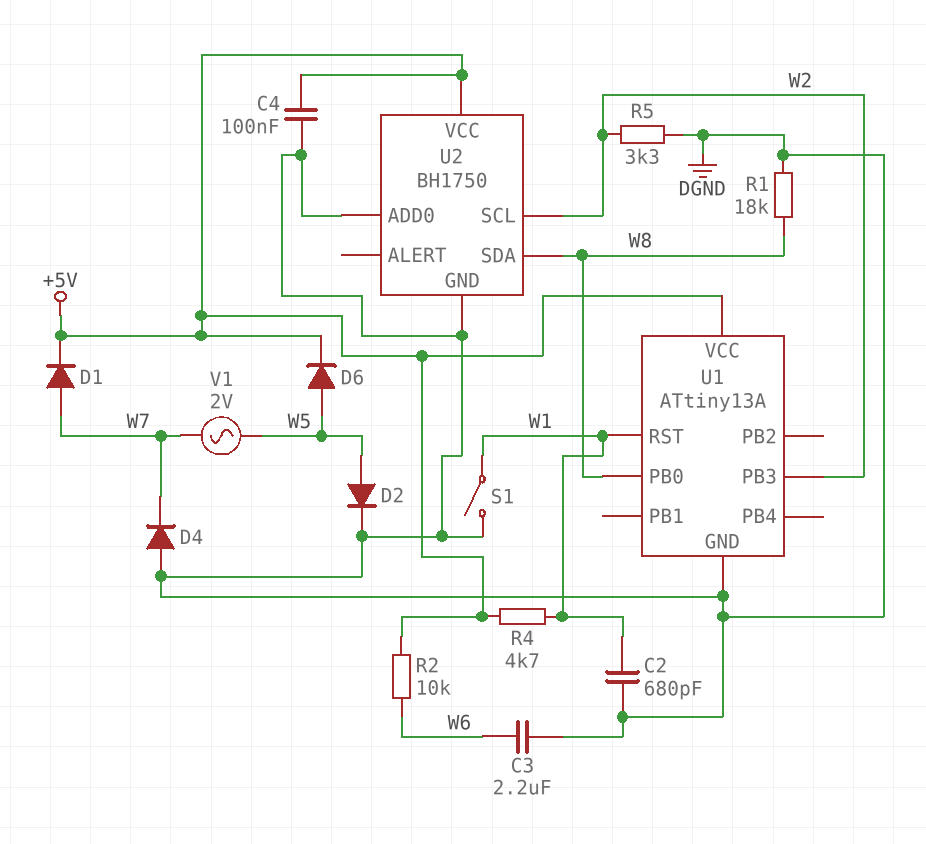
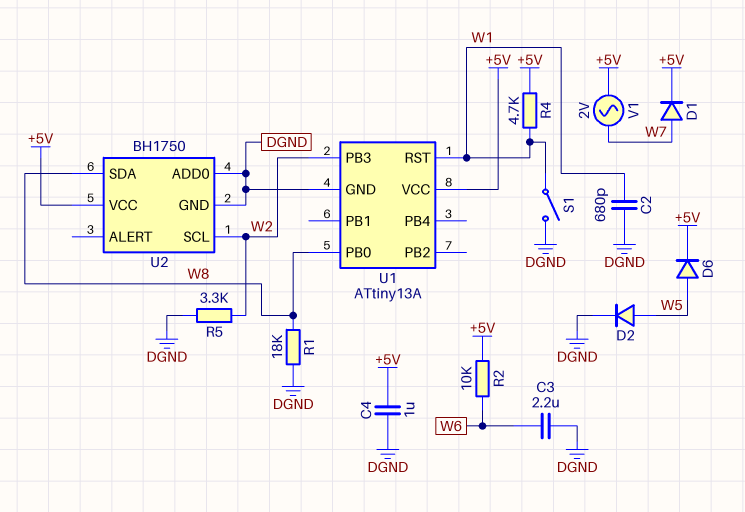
C4: 100nF (+5V, DGND) -> 1uF (+5V, DGND)
D4: diode (A DGND, K W7) -> none
V1: AC 2V (W5, W7) -> AC 2V (+5V, W7)

